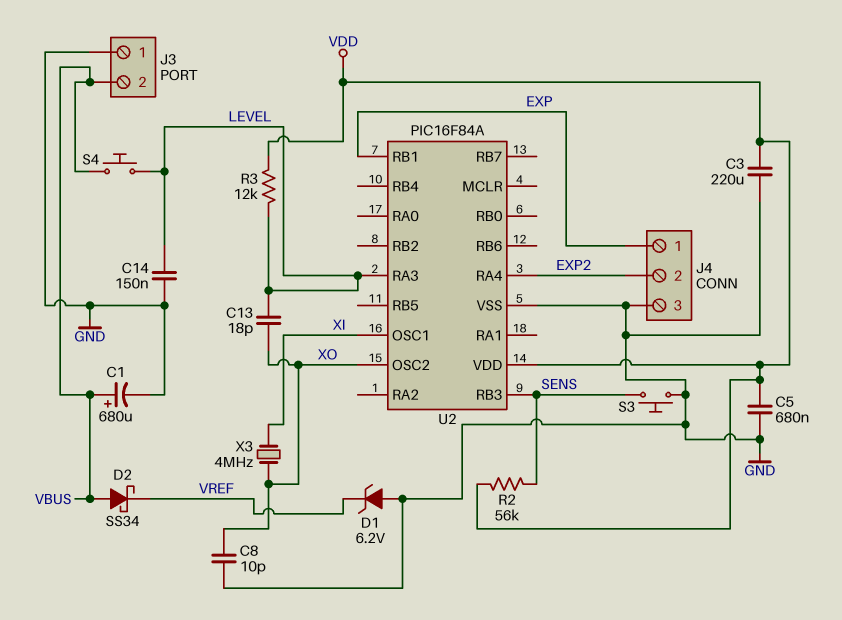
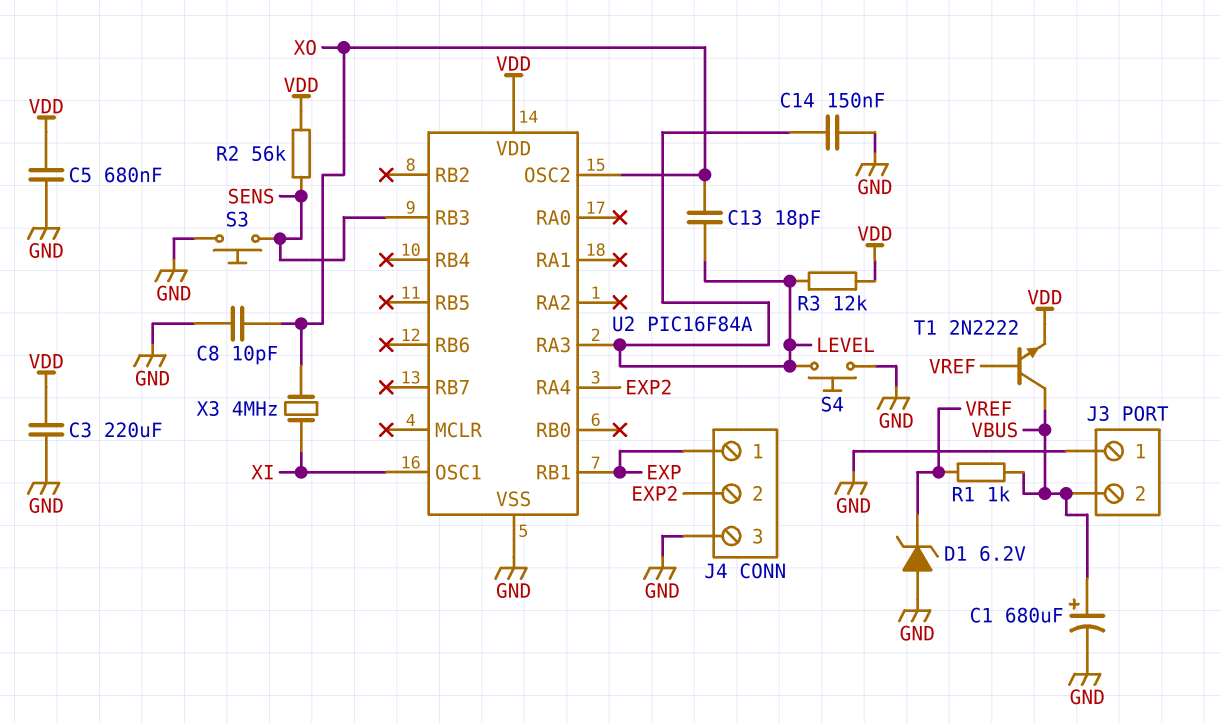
D2: schottky SS34 (A VBUS, K VREF) -> none
R1: none -> 1k (VBUS, VREF)
S4: button (LEVEL, VBUS) -> button (GND, LEVEL)
T1: none -> NPN 2N2222 (B VREF, C VBUS, E VDD)

